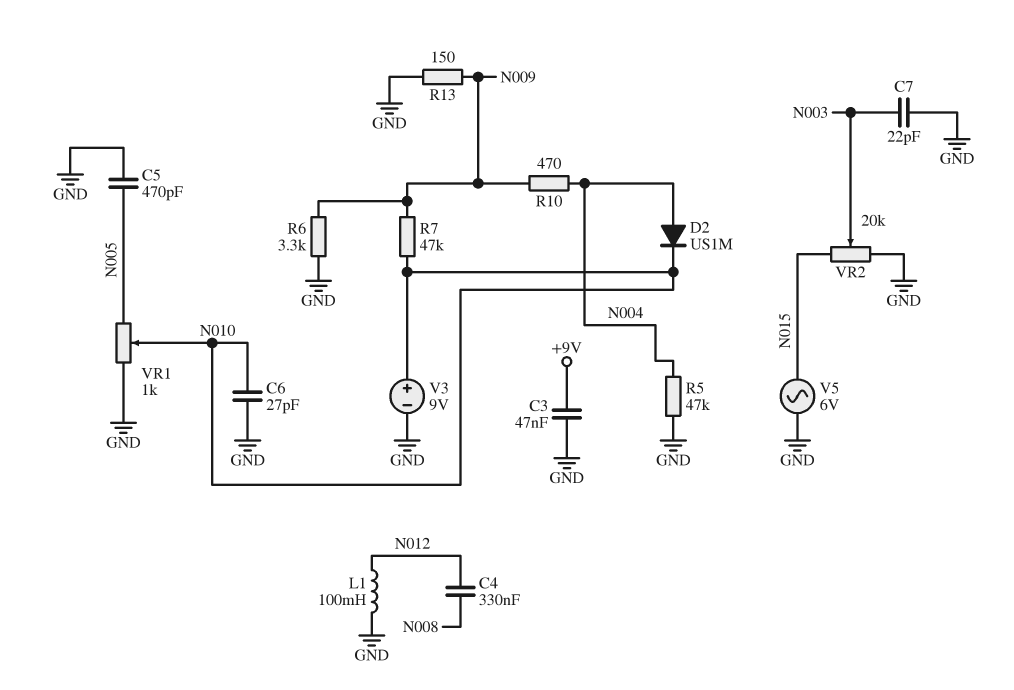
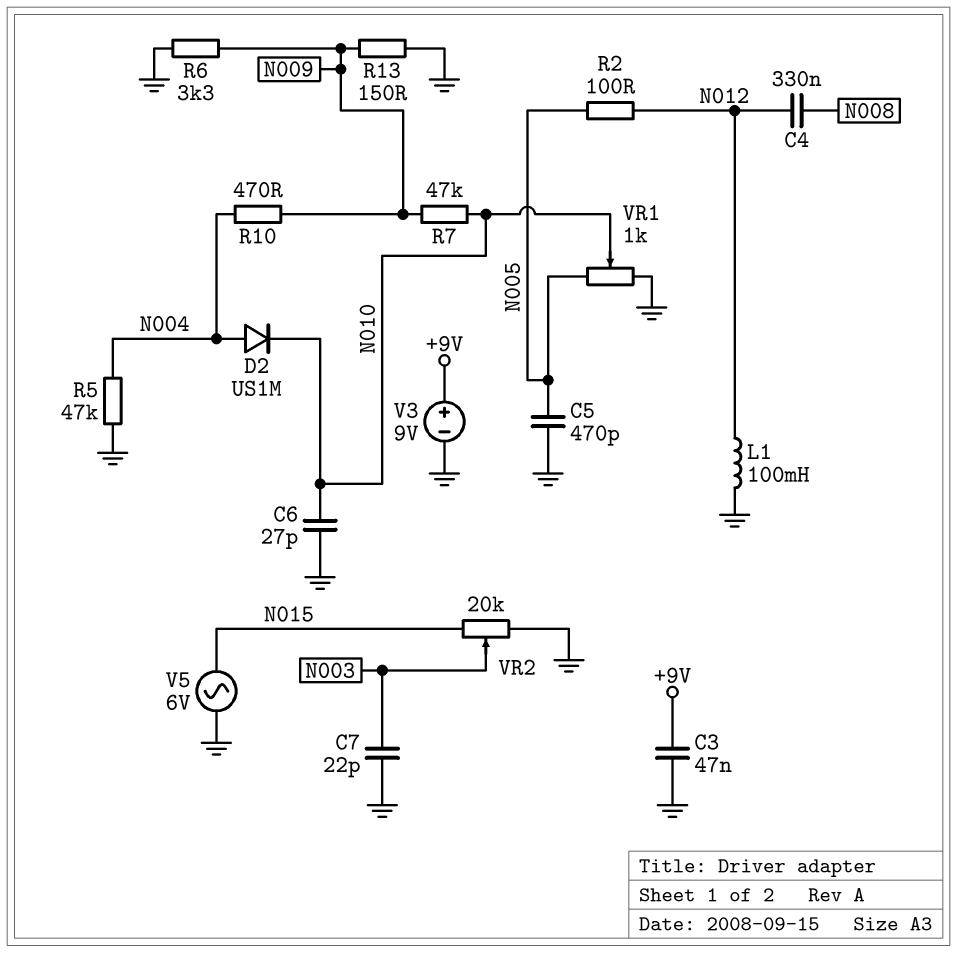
R2: none -> 100 (N005, N012)
V3: 9V (plus N010, minus GND) -> 9V (plus +9V, minus GND)

